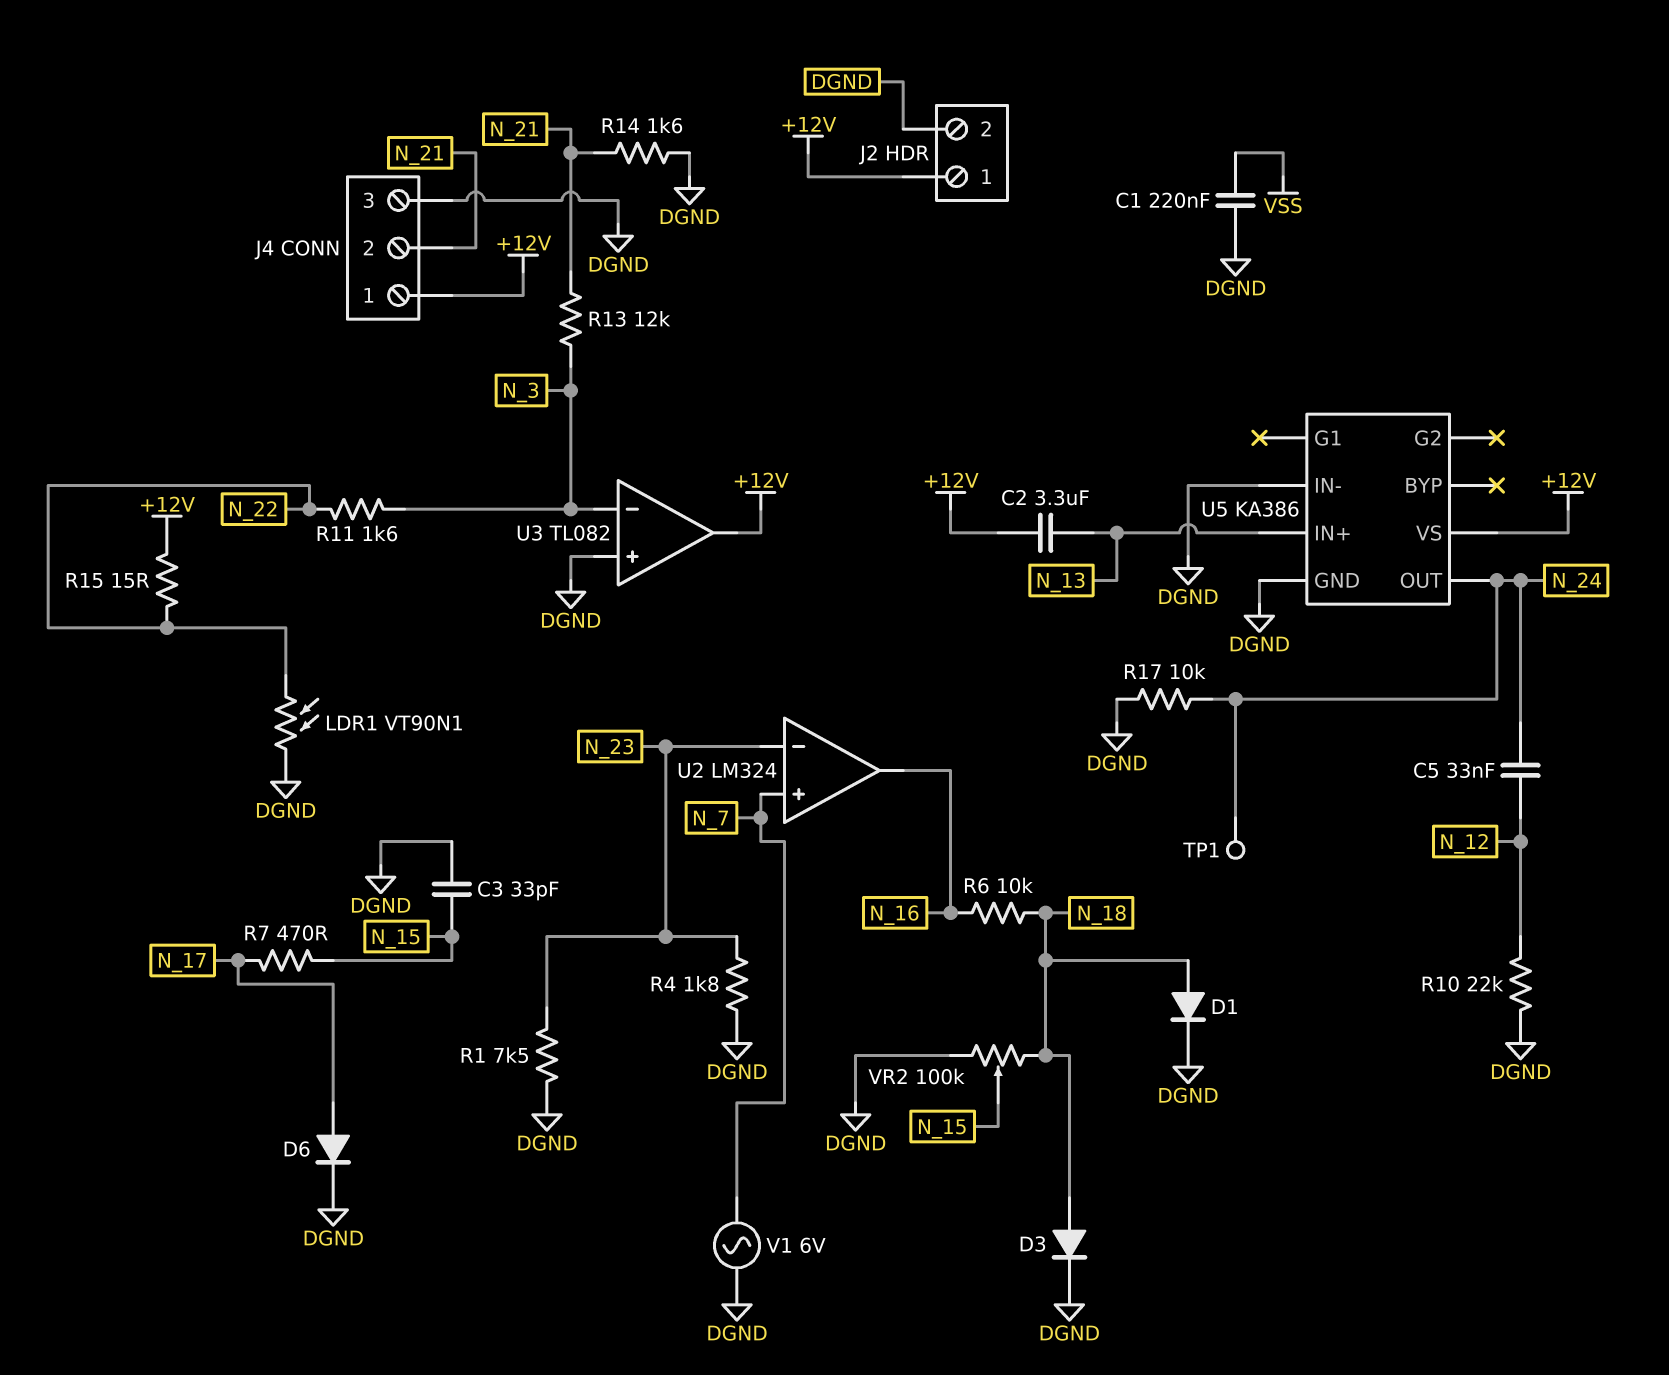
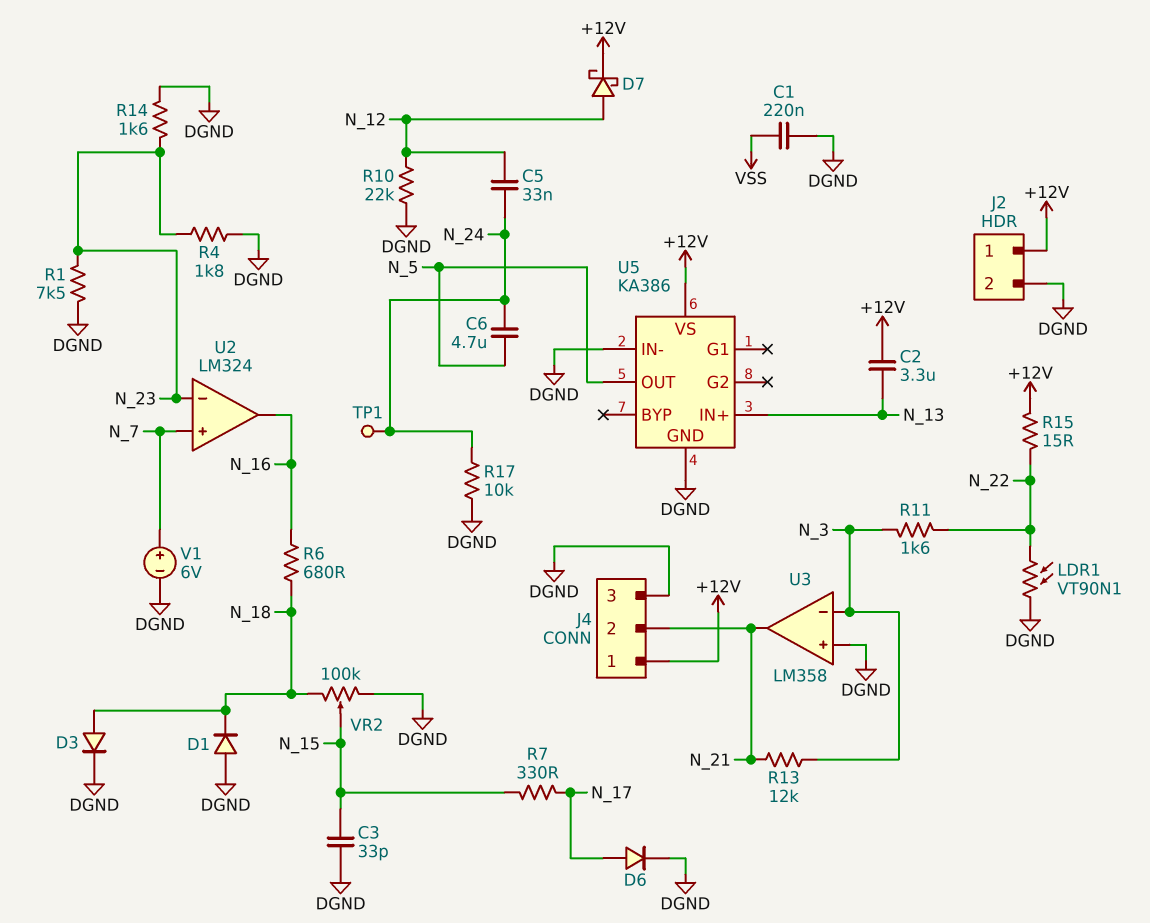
C6: none -> 4.7uF (N_5, N_24)
D1: diode (A N_18, K DGND) -> diode (A DGND, K N_18)
D7: none -> schottky (A N_12, K +12V)
R6: 10k (N_16, N_18) -> 680 (N_16, N_18)
R7: 470 (N_15, N_17) -> 330 (N_15, N_17)
R14: 1.6k (DGND, N_21) -> 1.6k (DGND, N_23)
U3: TL082 -> LM358
U3 pin out: +12V -> N_21
U5 pin OUT: N_24 -> N_5
V1: AC 6V (DGND, N_7) -> 6V (plus N_7, minus DGND)

